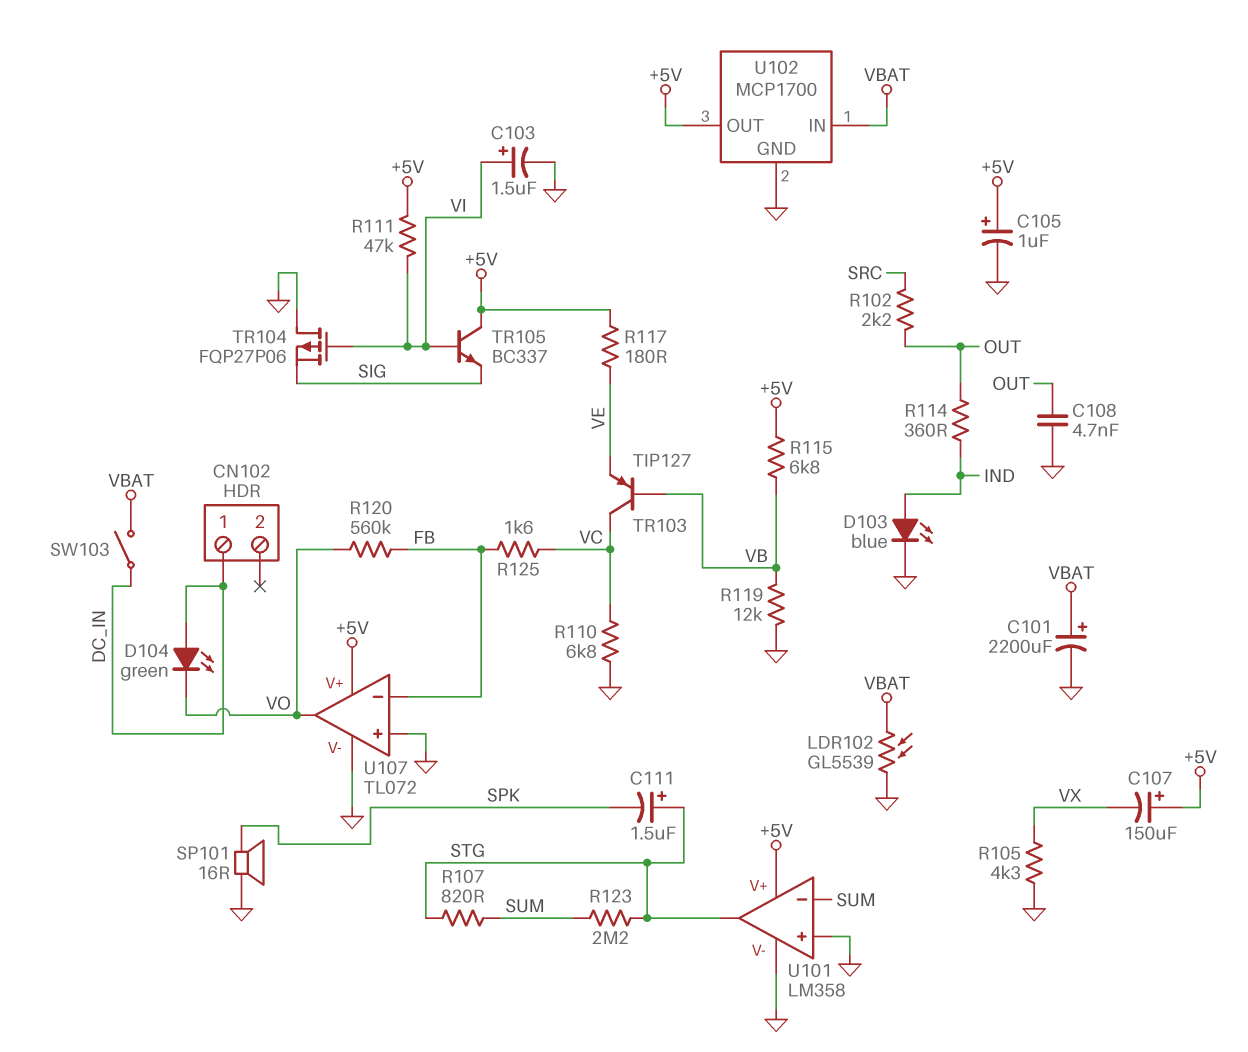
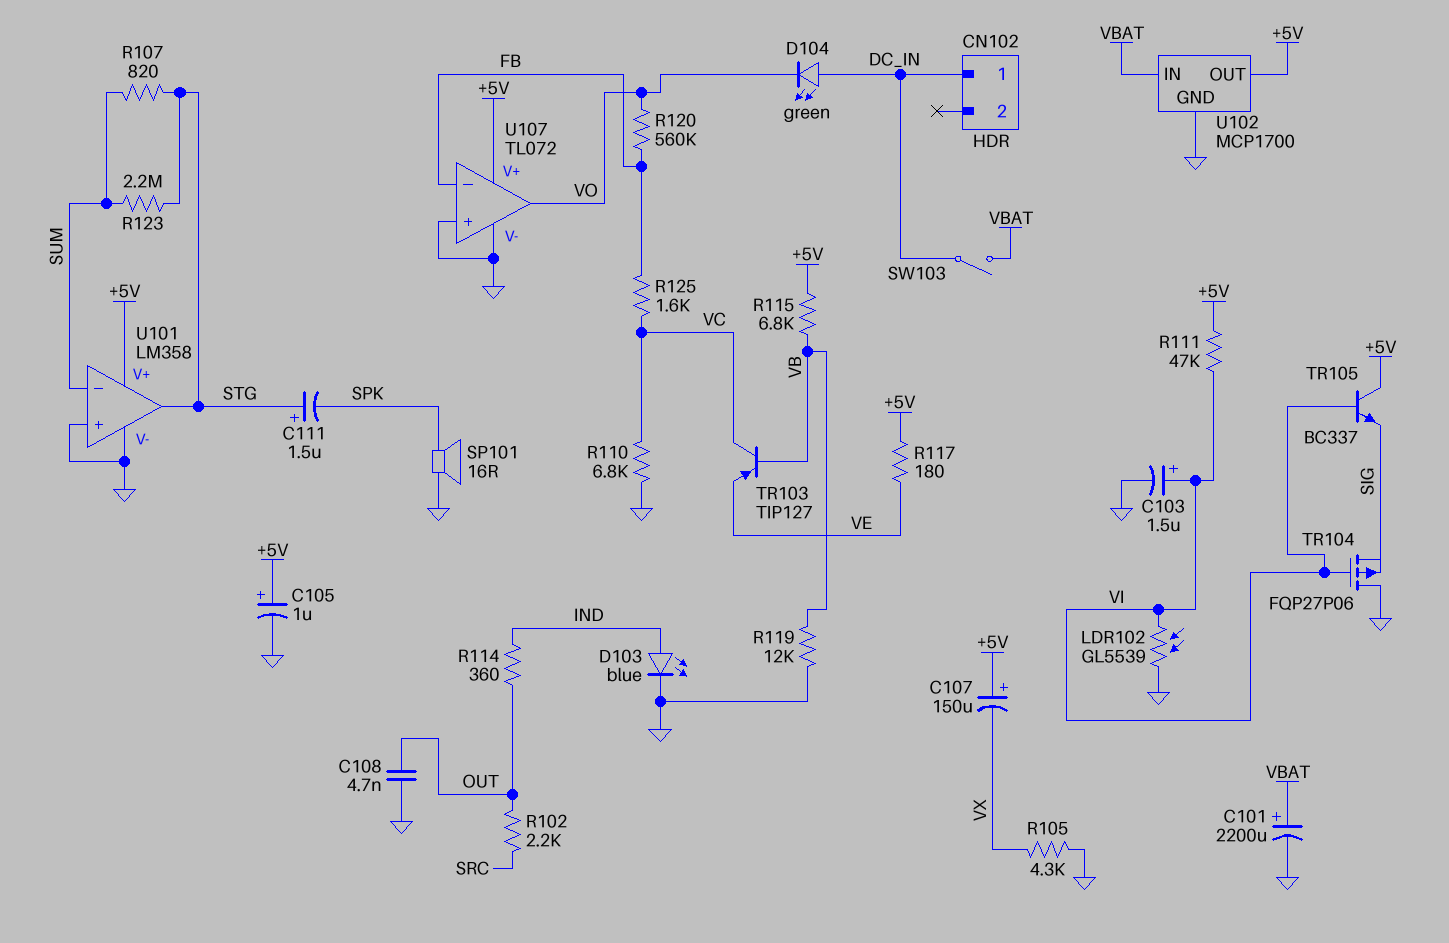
LDR102: GL5539 (GND, VBAT) -> GL5539 (GND, VI)

